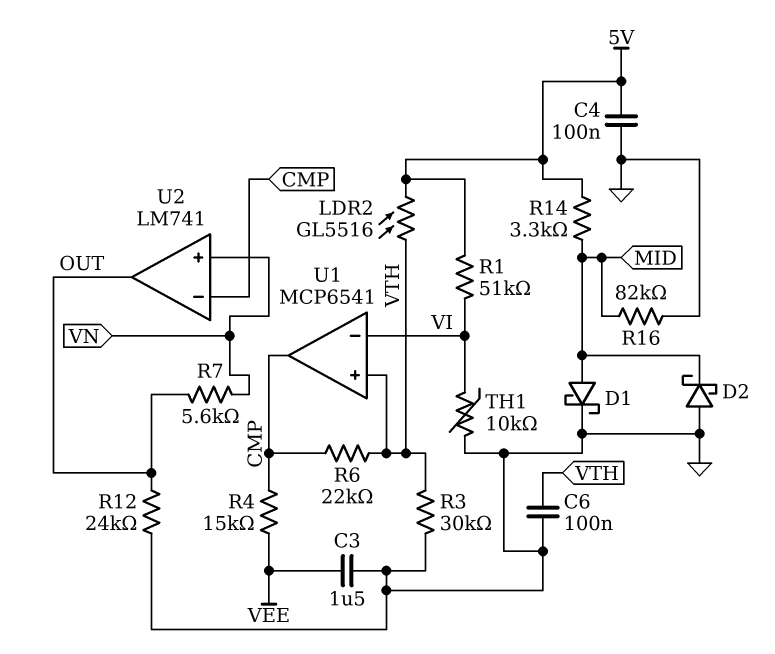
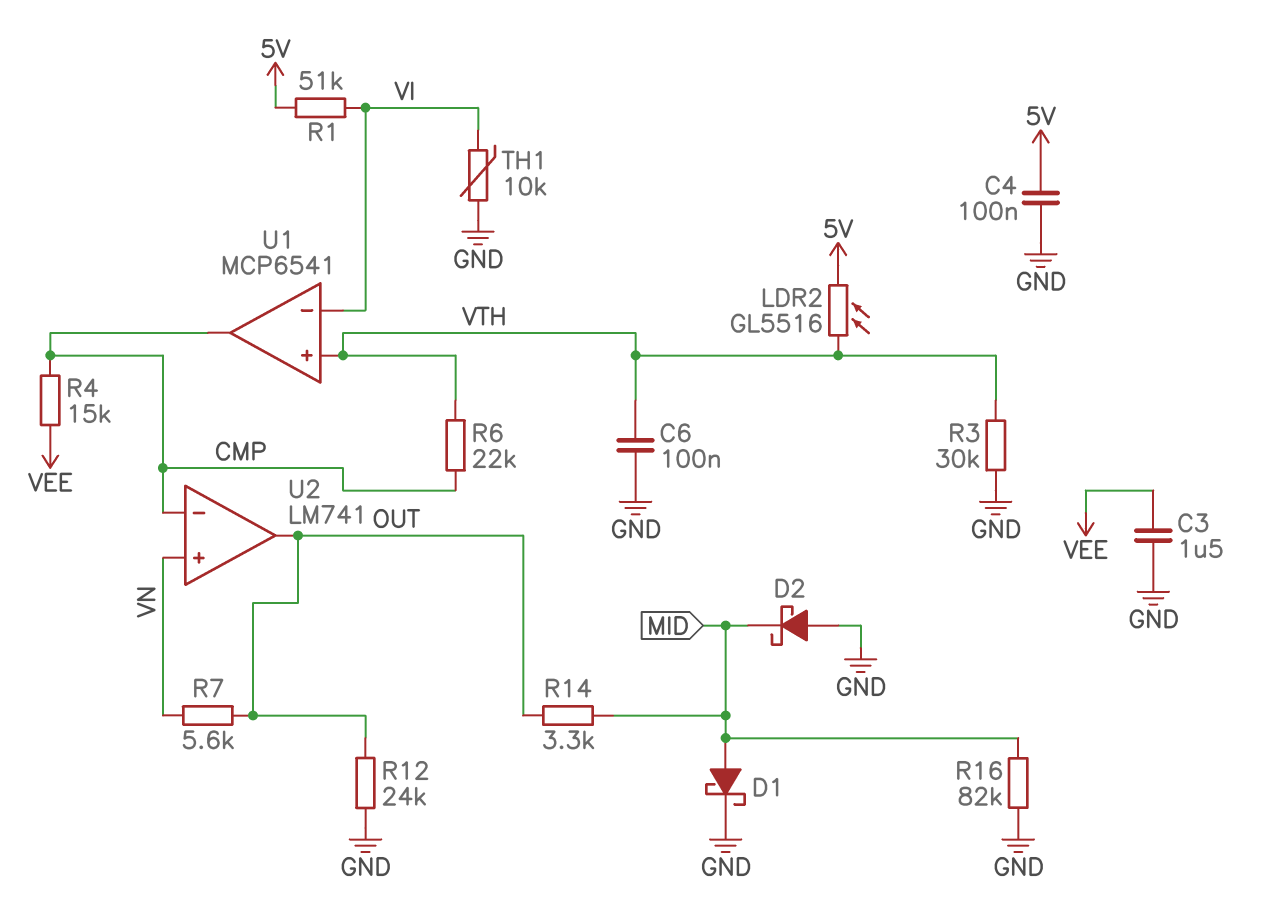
R14: 3.3k (5V, MID) -> 3.3k (MID, OUT)

